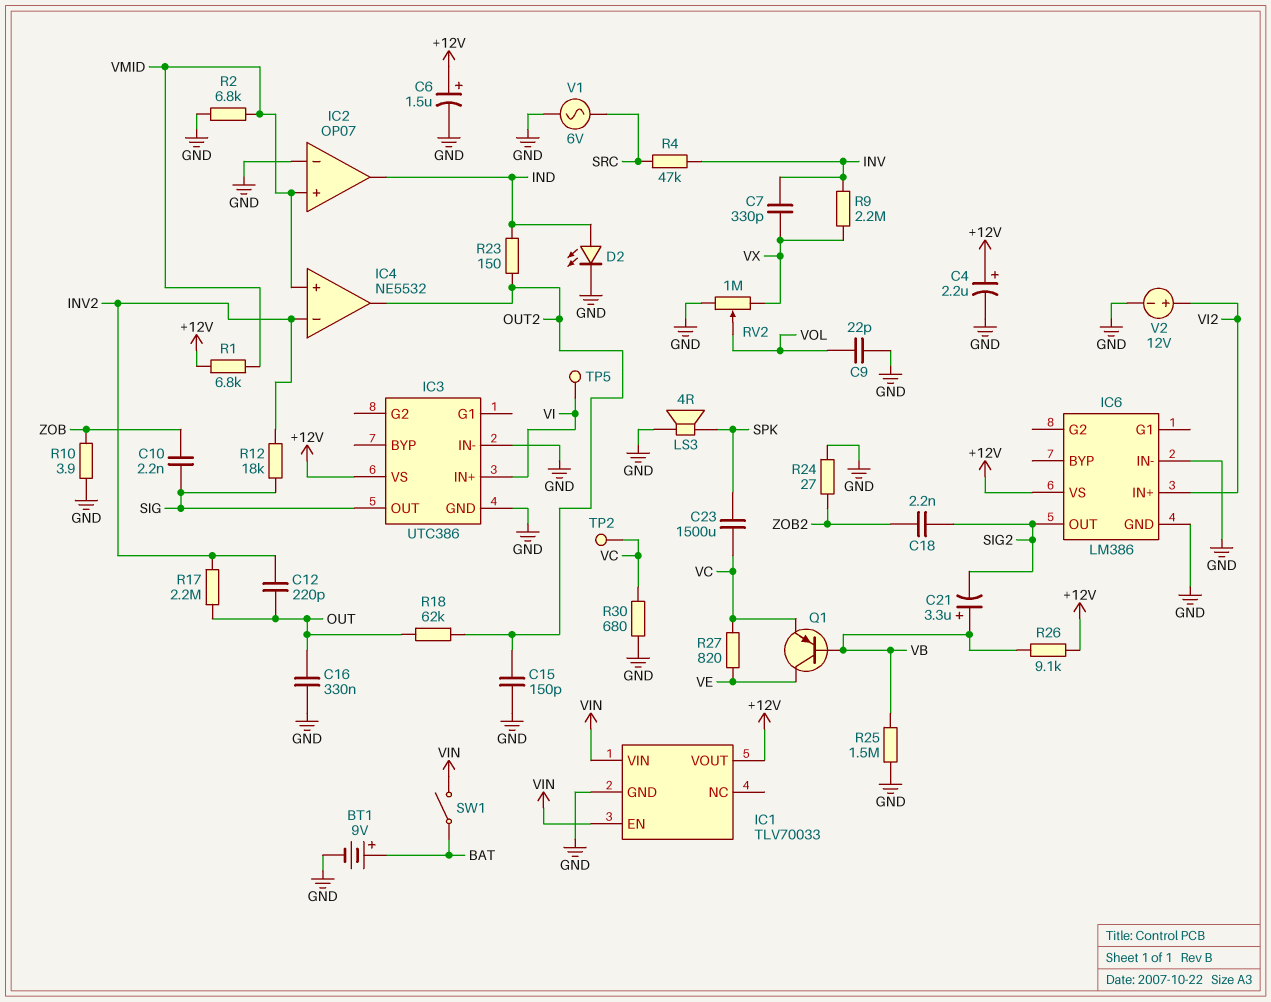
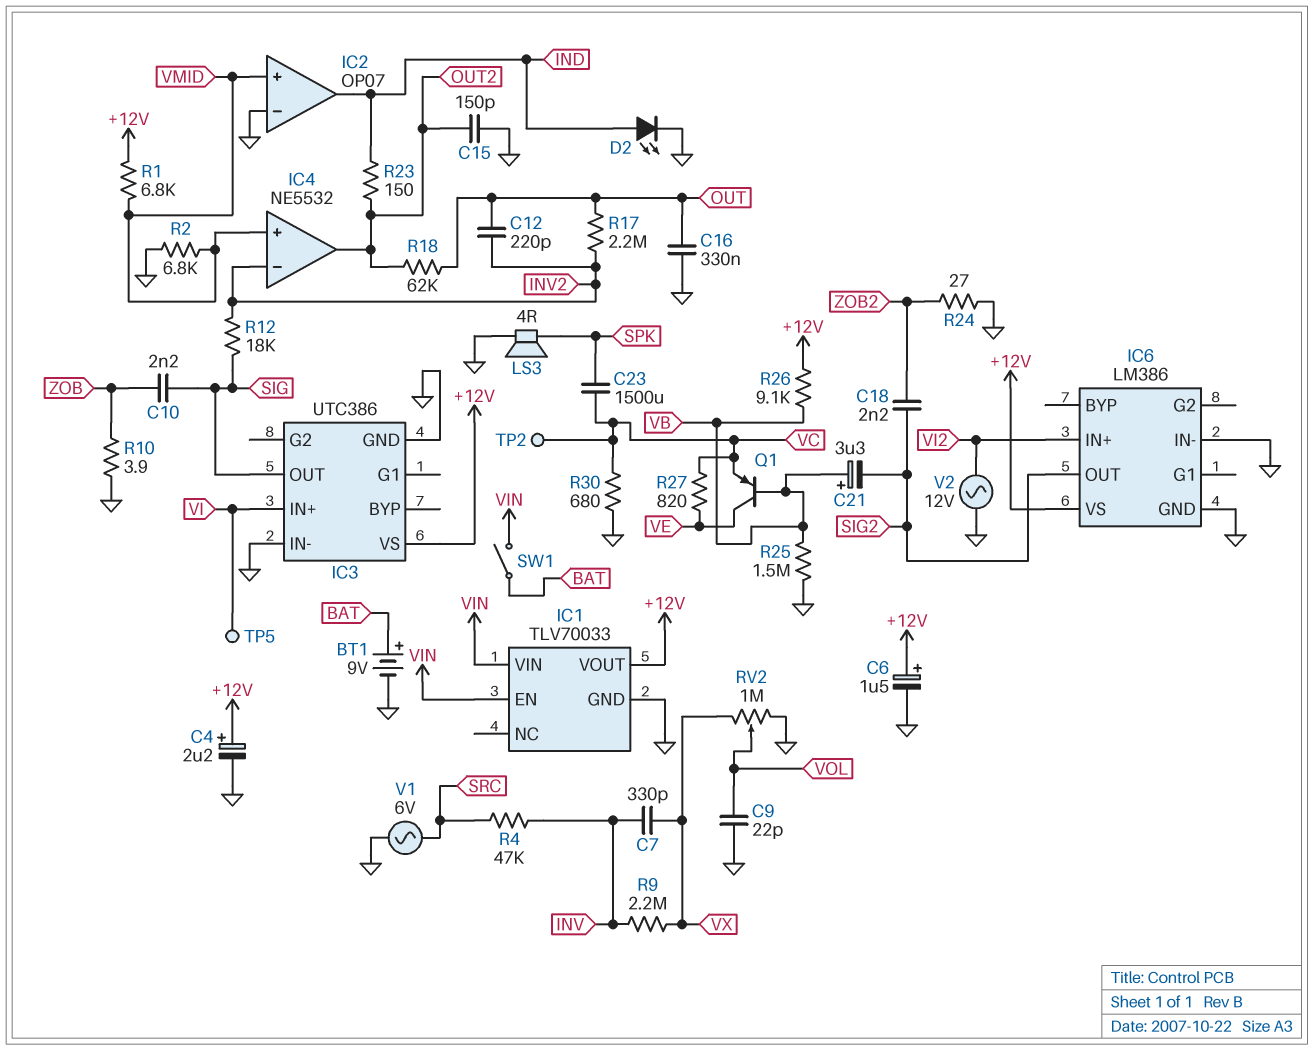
V2: 12V (plus VI2, minus GND) -> AC 12V (GND, VI2)

